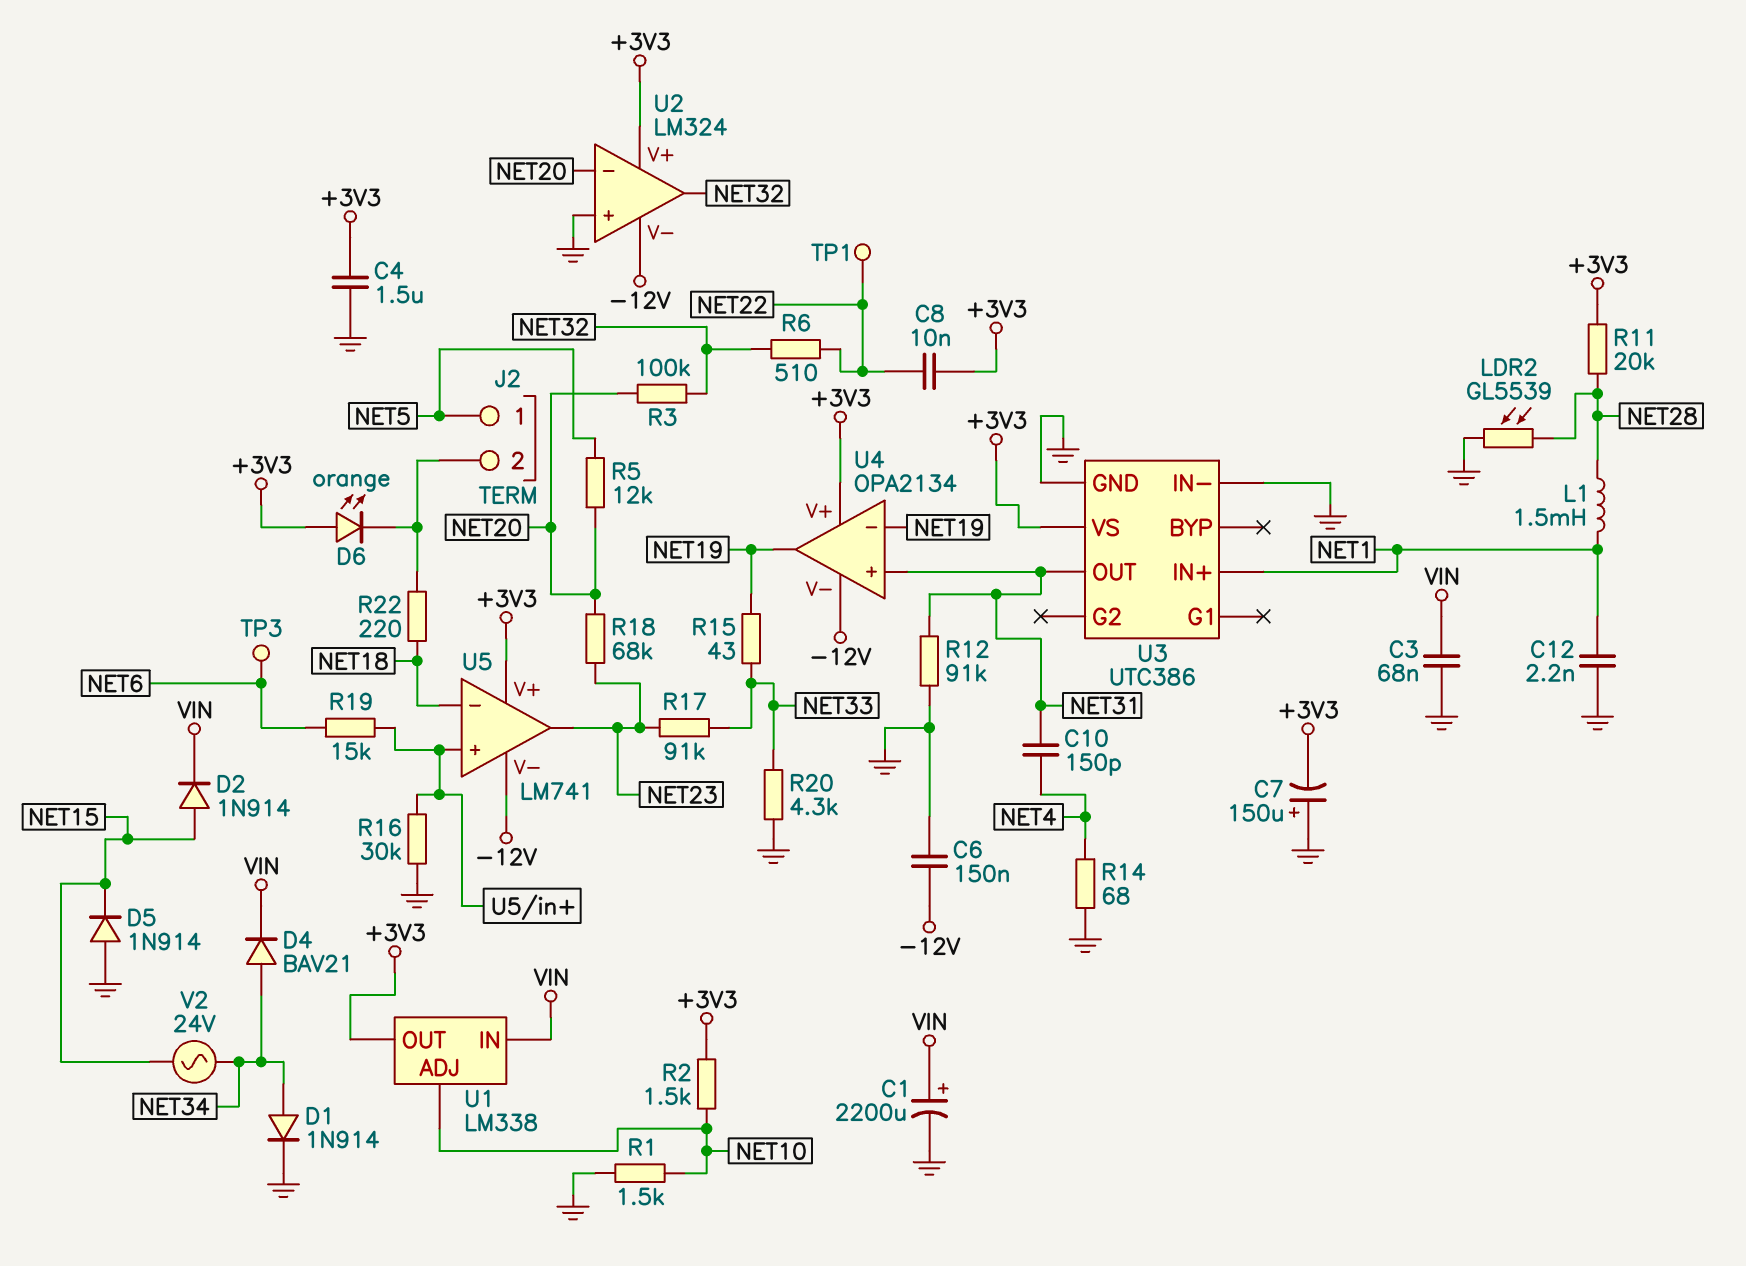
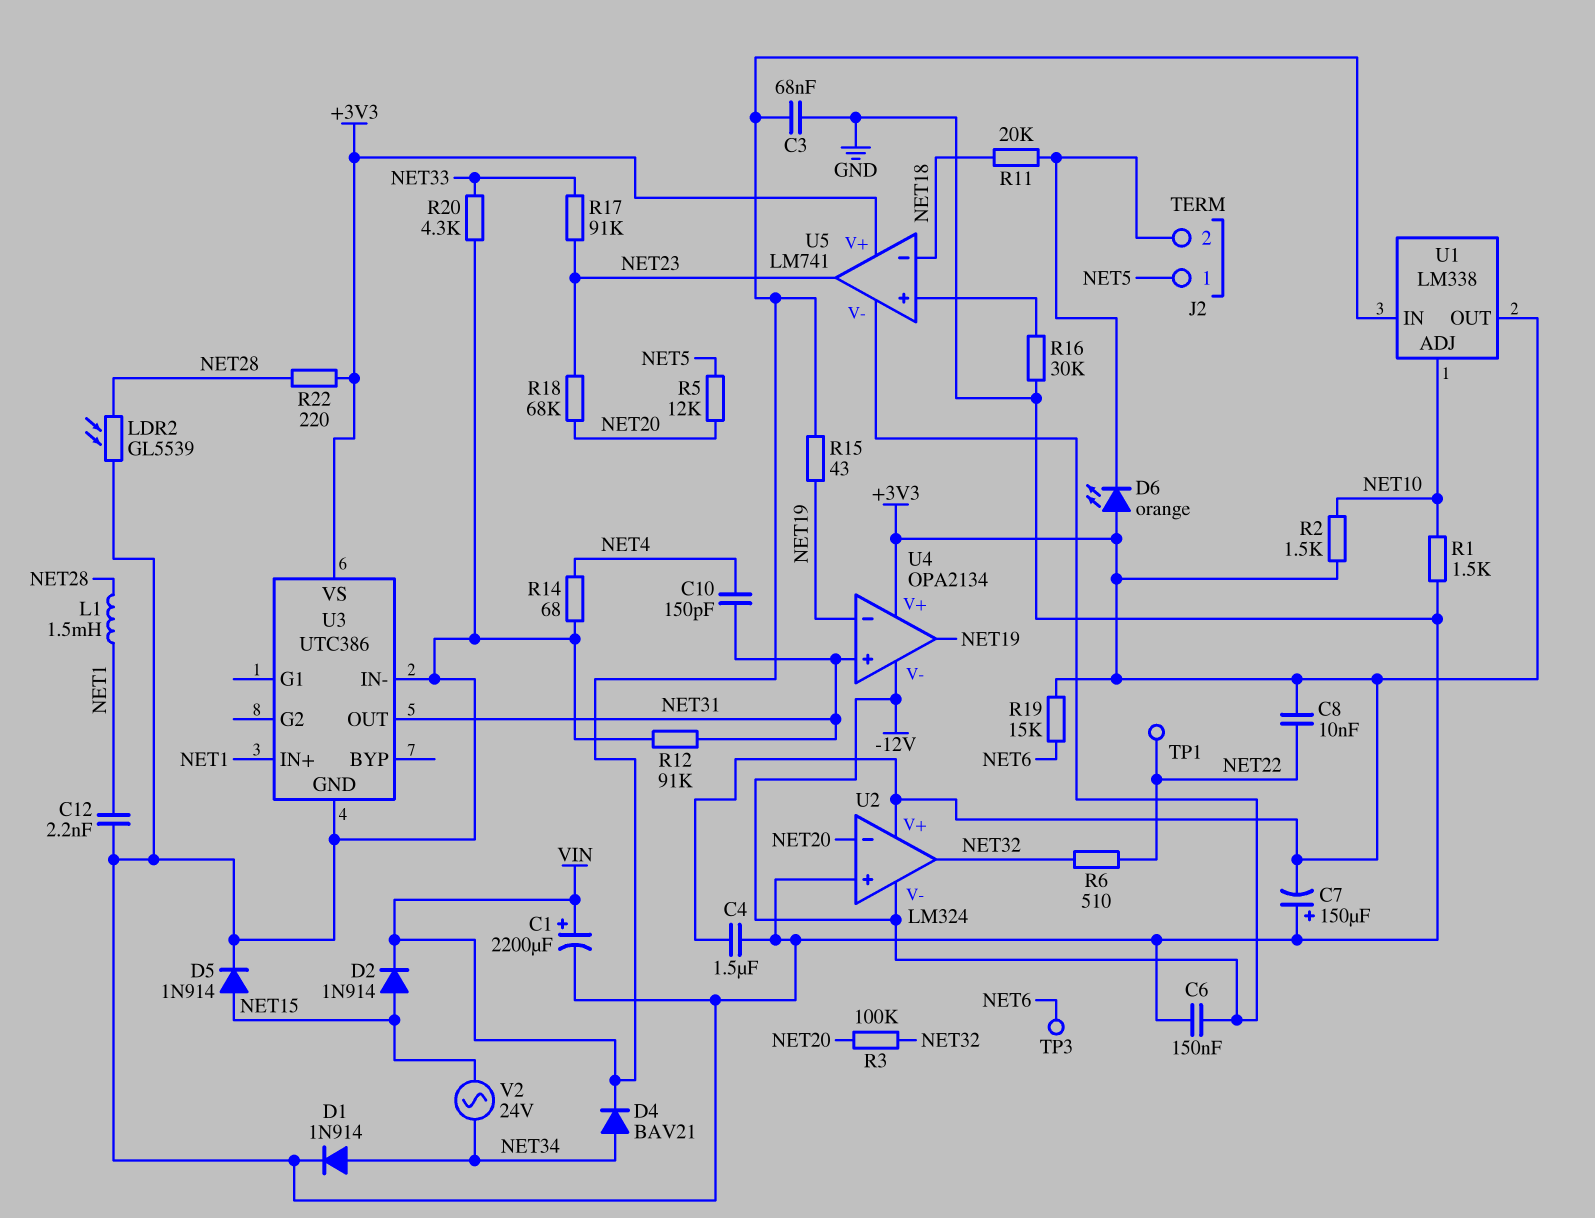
D5: diode 1N914 (A GND, K NET15) -> diode 1N914 (A NET15, K GND)
R11: 20k (+3V3, NET28) -> 20k (J2/2, NET18)
R15: 43 (NET19, NET33) -> 43 (NET19, VIN)
R19: 15k (NET6, U5/in+) -> 15k (+3V3, NET6)
R22: 220 (J2/2, NET18) -> 220 (+3V3, NET28)

